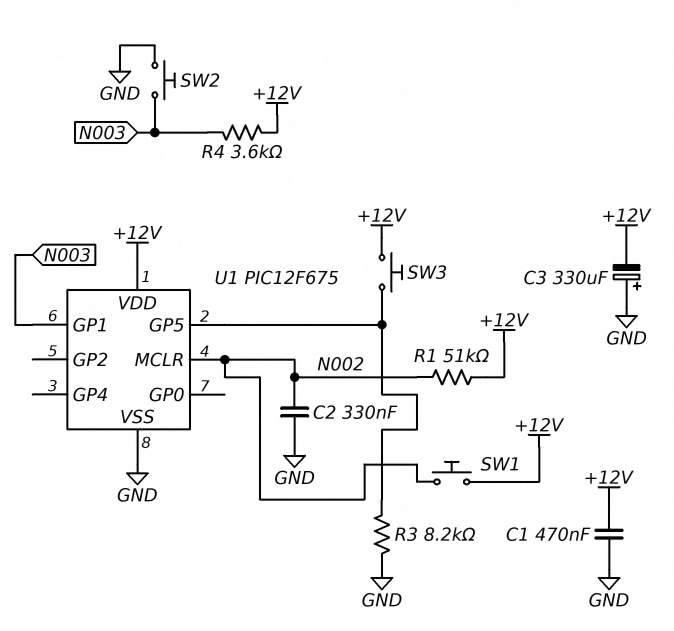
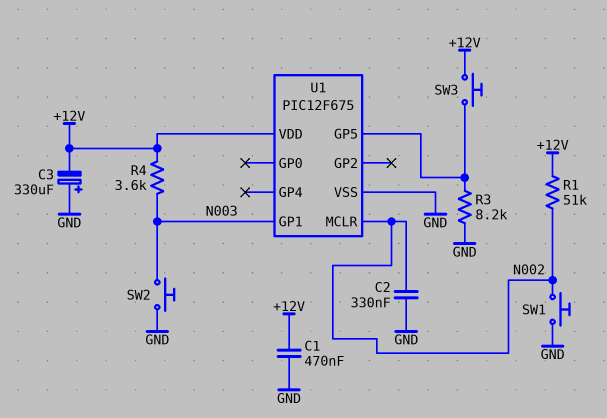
SW1: button (+12V, N002) -> button (GND, N002)

